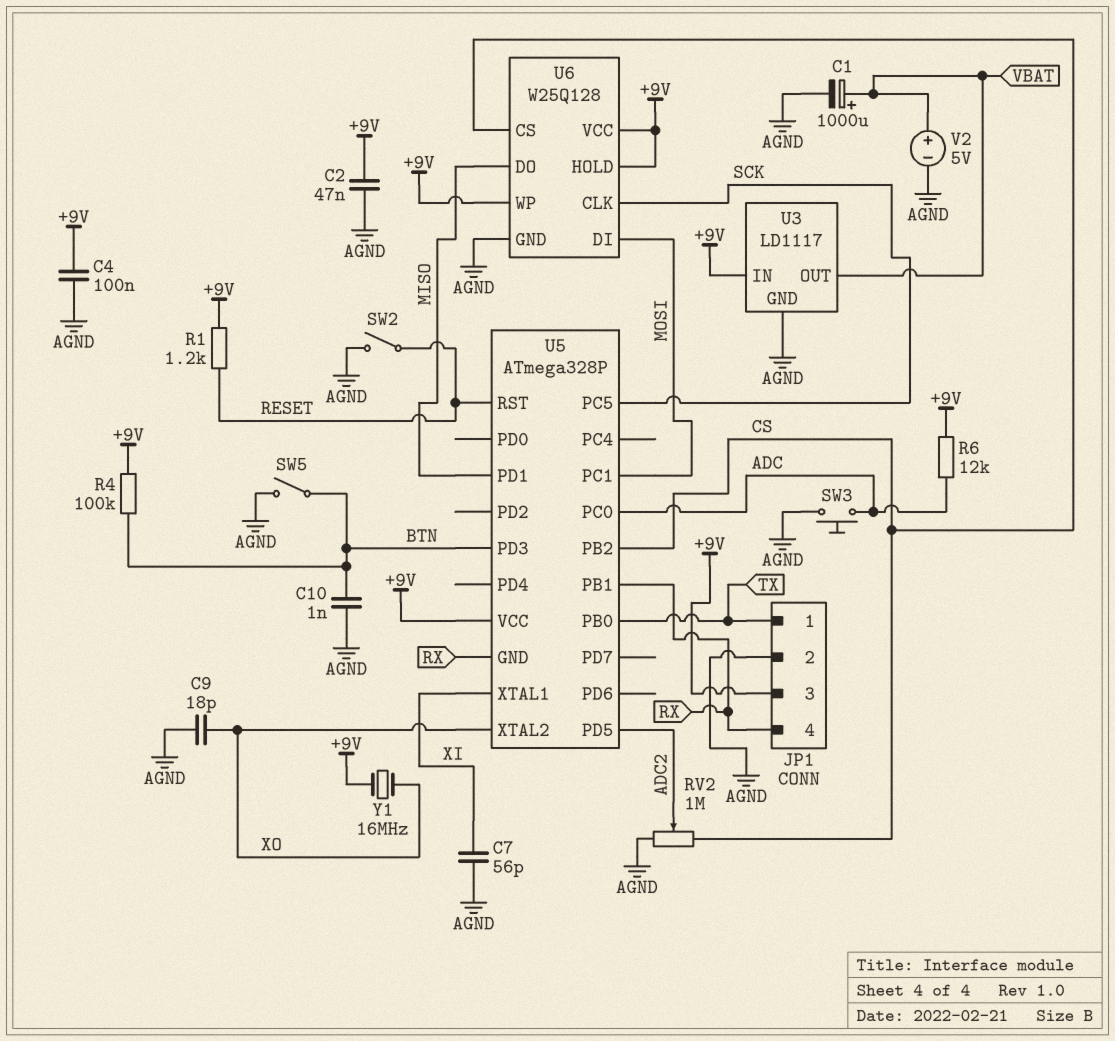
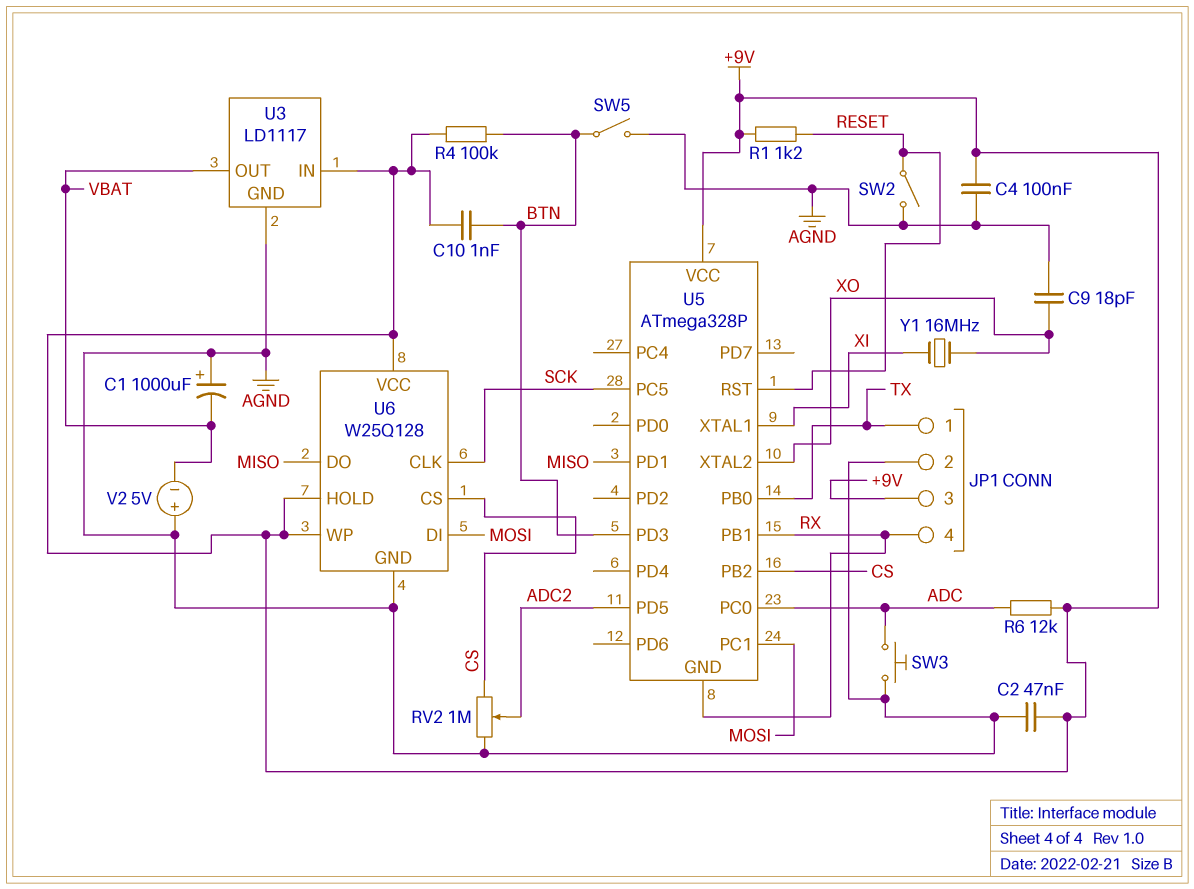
C1: 1000uF (plus VBAT, minus AGND) -> 1000uF (plus AGND, minus VBAT)
C7: 56pF (AGND, XI) -> none
C10: 1nF (AGND, BTN) -> 1nF (+9V, BTN)
V2: 5V (plus VBAT, minus AGND) -> 5V (plus AGND, minus VBAT)
Y1: 16MHz (+9V, XO) -> 16MHz (XI, XO)

